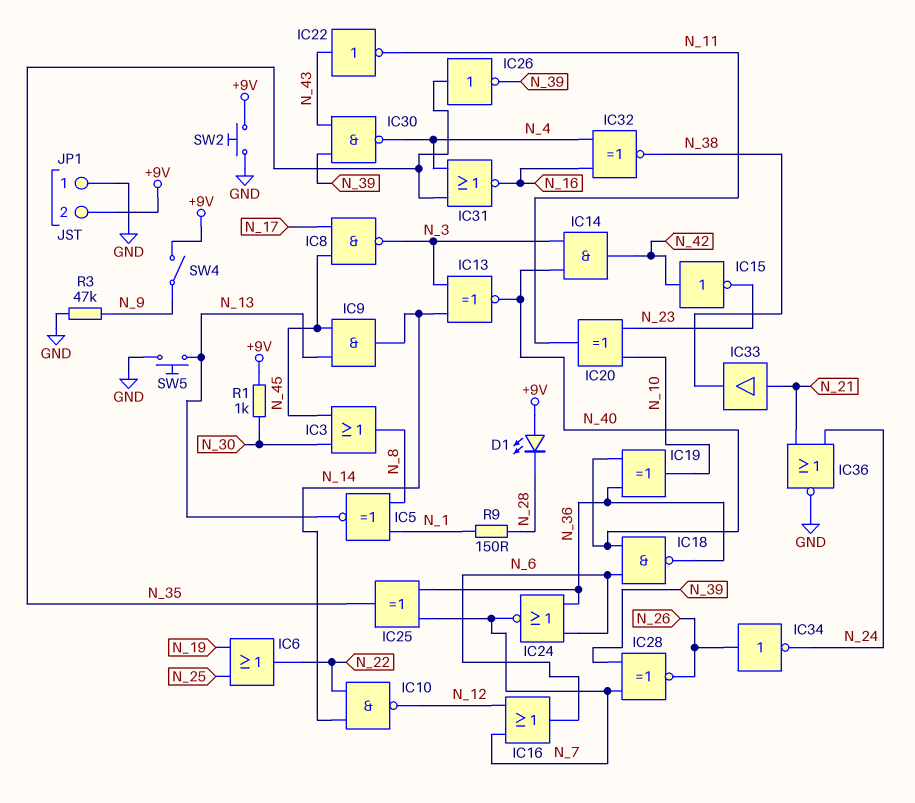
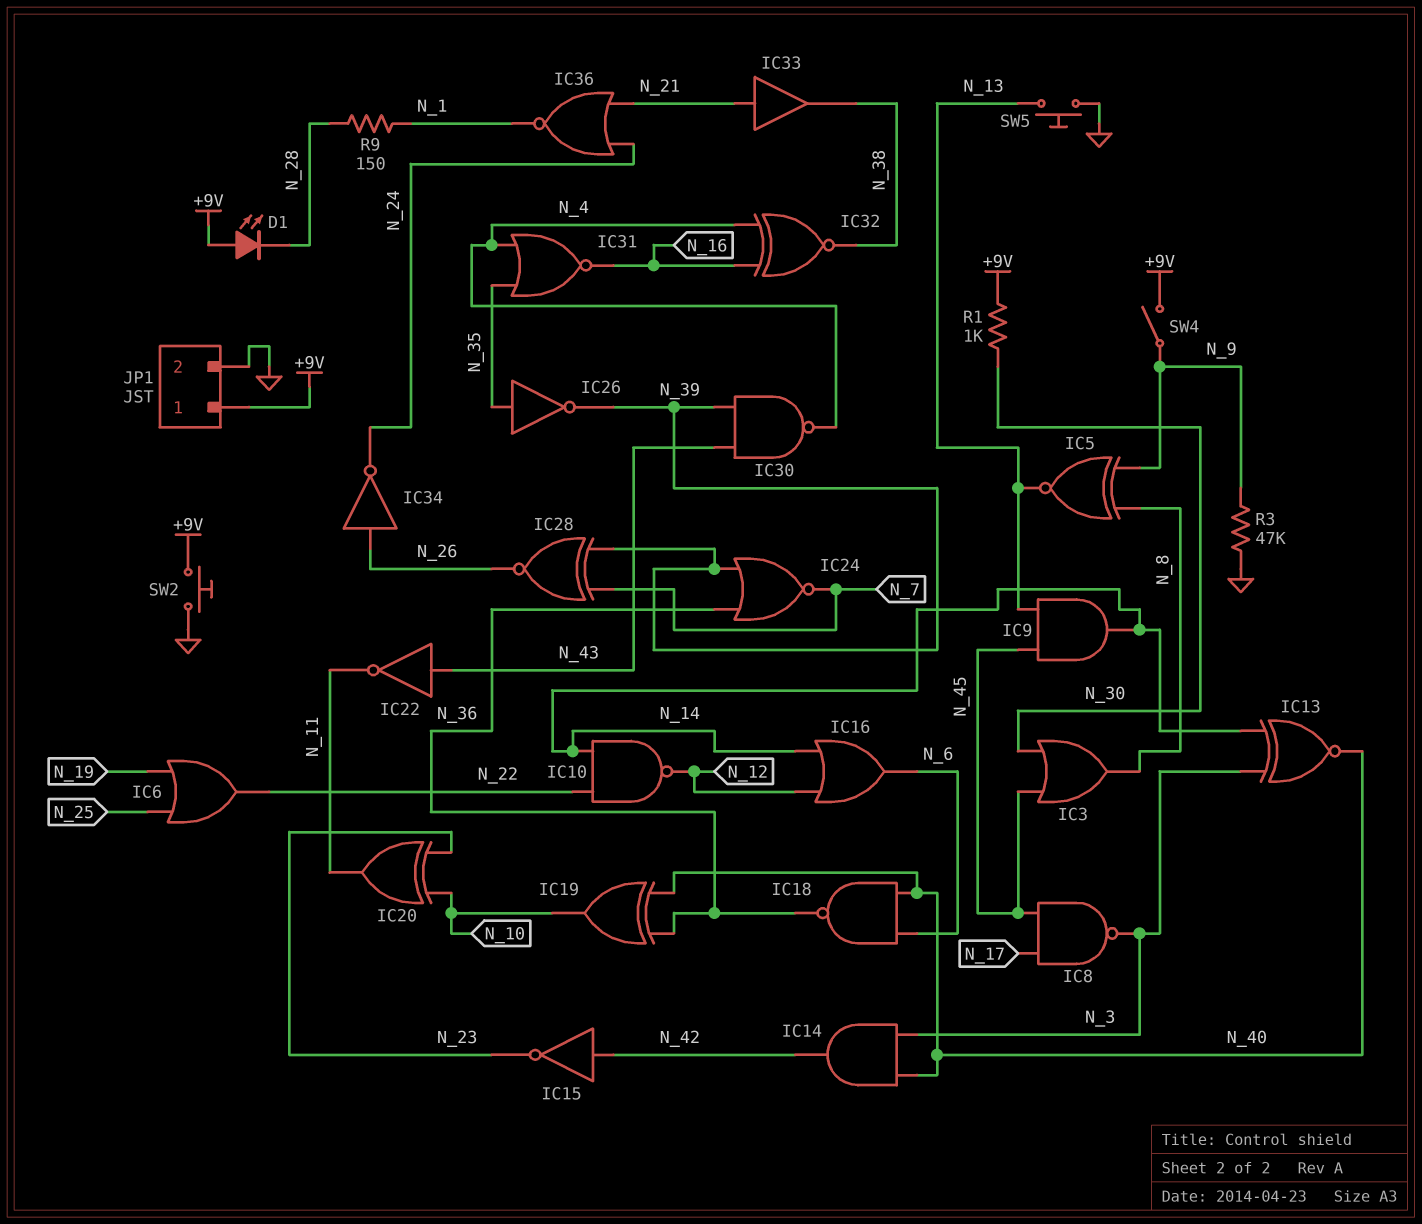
IC5: XNOR (in N_1, in N_8, out N_13) -> XNOR (in N_8, in N_9, out N_13)
IC16: OR (in N_7, in N_12, out N_6) -> OR (in N_12, in N_14, out N_6)
IC24: NOR (in N_6, in N_36, out N_7) -> NOR (in N_36, in N_39, out N_7)
IC25: XOR (in N_7, in N_36, out N_35) -> none
IC36: NOR (in N_21, in N_24, out GND) -> NOR (in N_21, in N_24, out N_1)
JP1 pin 1: GND -> +9V
JP1 pin 2: +9V -> GND

